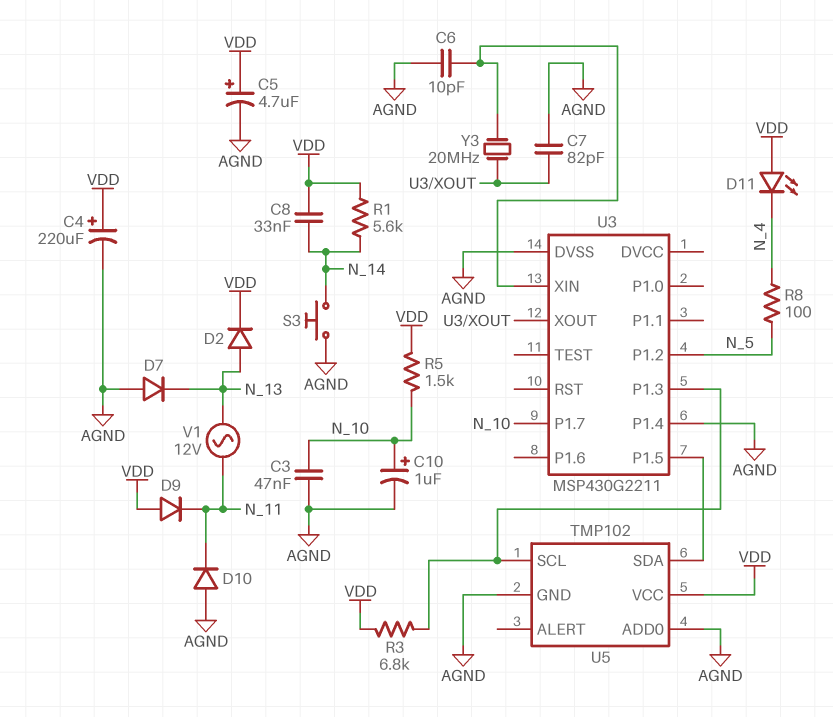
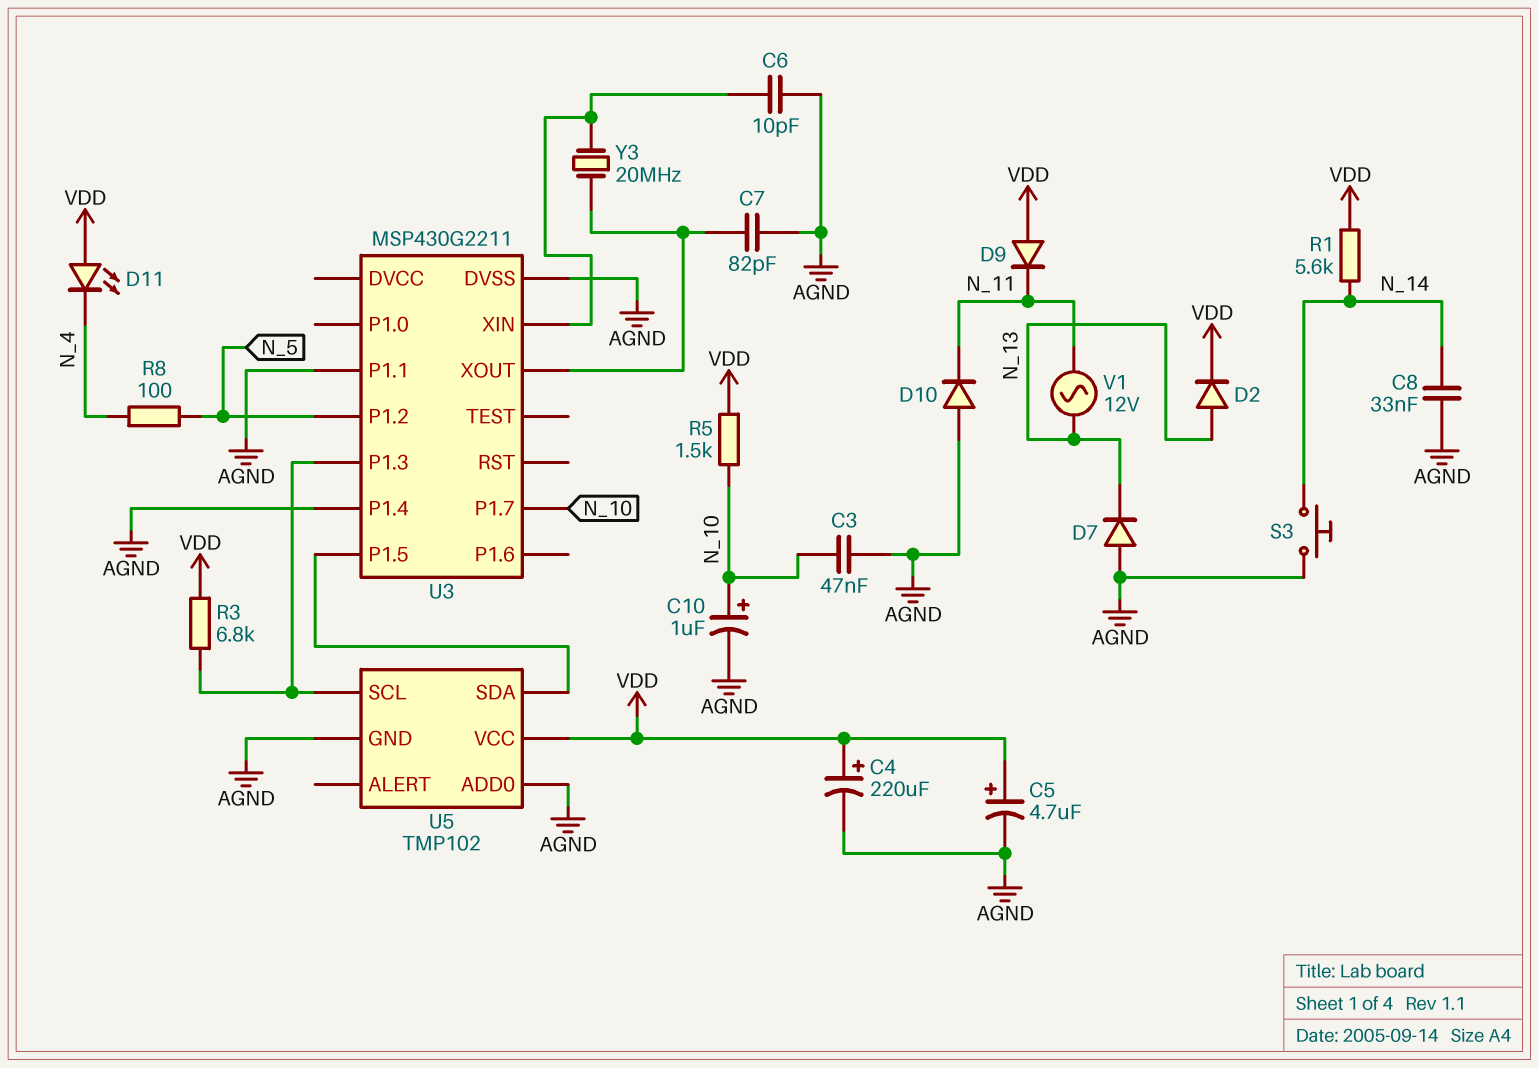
C8: 33nF (N_14, VDD) -> 33nF (AGND, N_14)
U3 pin P1.1: none -> AGND

